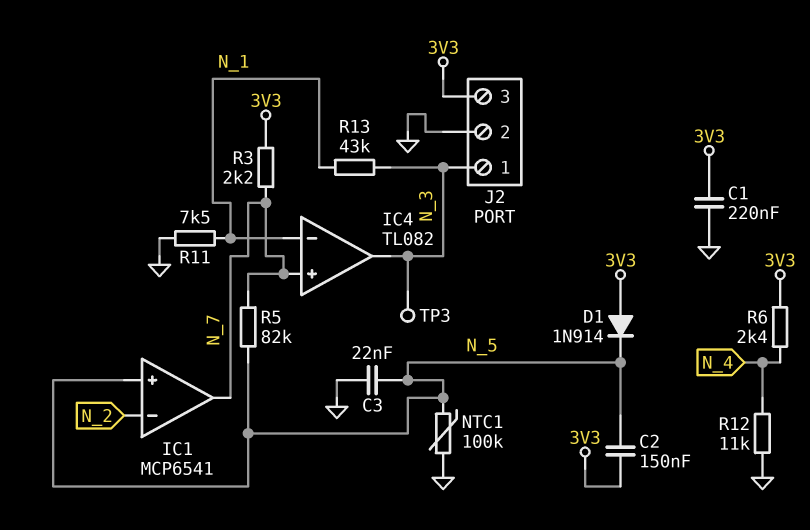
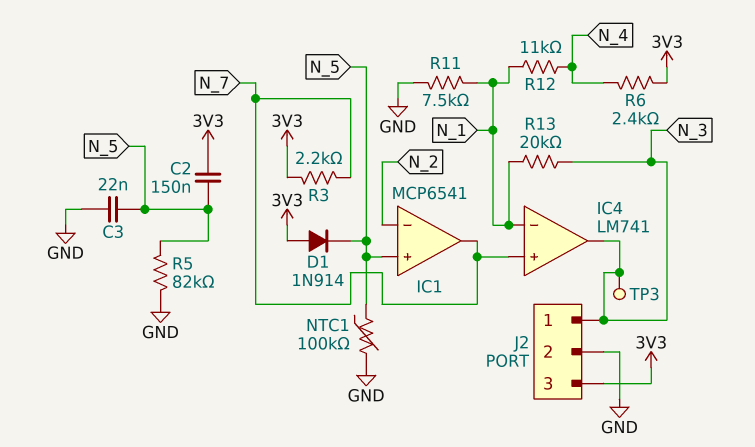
C1: 220nF (3V3, GND) -> none
IC4: TL082 -> LM741
R5: 82k (N_5, N_7) -> 82k (GND, N_5)
R12: 11k (GND, N_4) -> 11k (N_1, N_4)
R13: 43k (N_1, N_3) -> 20k (N_1, N_3)

